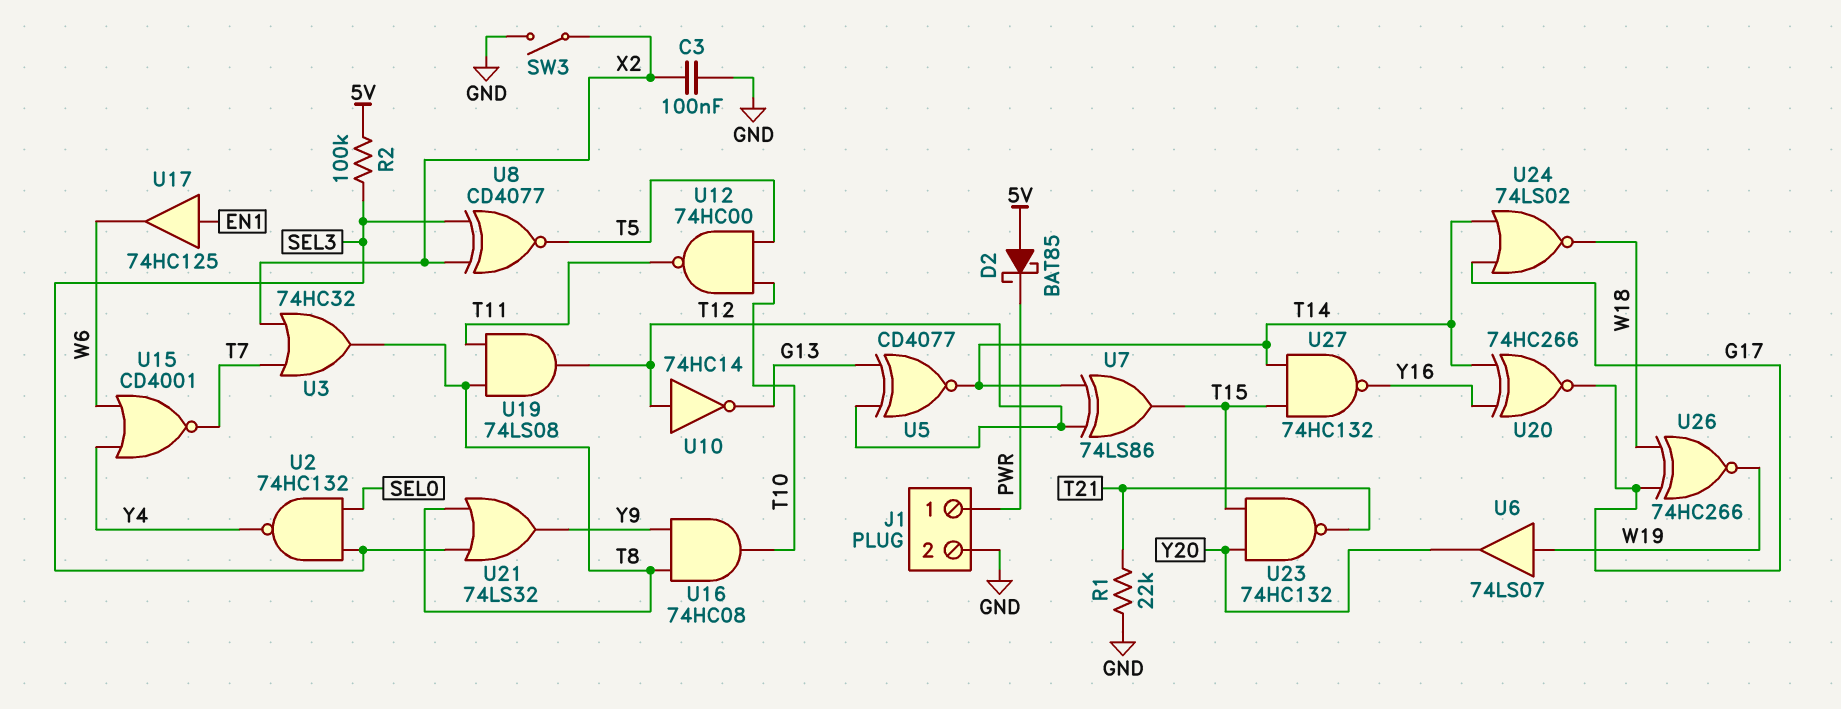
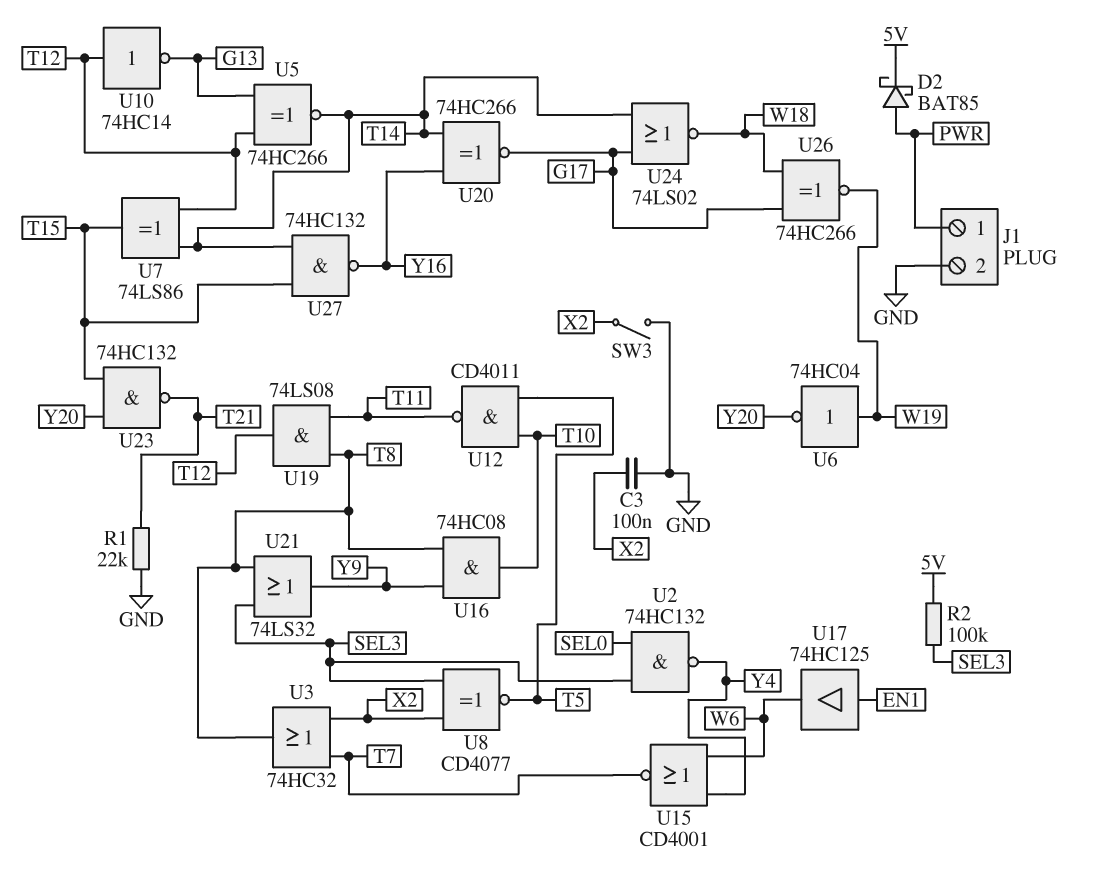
D2: schottky BAT85 (A 5V, K PWR) -> schottky BAT85 (A PWR, K 5V)
U5: XNOR CD4077 (in G13, in T12, out T14) -> XNOR 74HC266 (in G13, in T12, out T14)
U6: buffer 74LS07 (in W19, out Y20) -> NOT 74HC04 (in W19, out Y20)
U12: NAND 74HC00 (in T5, in T10, out T11) -> NAND CD4011 (in T5, in T10, out T11)

